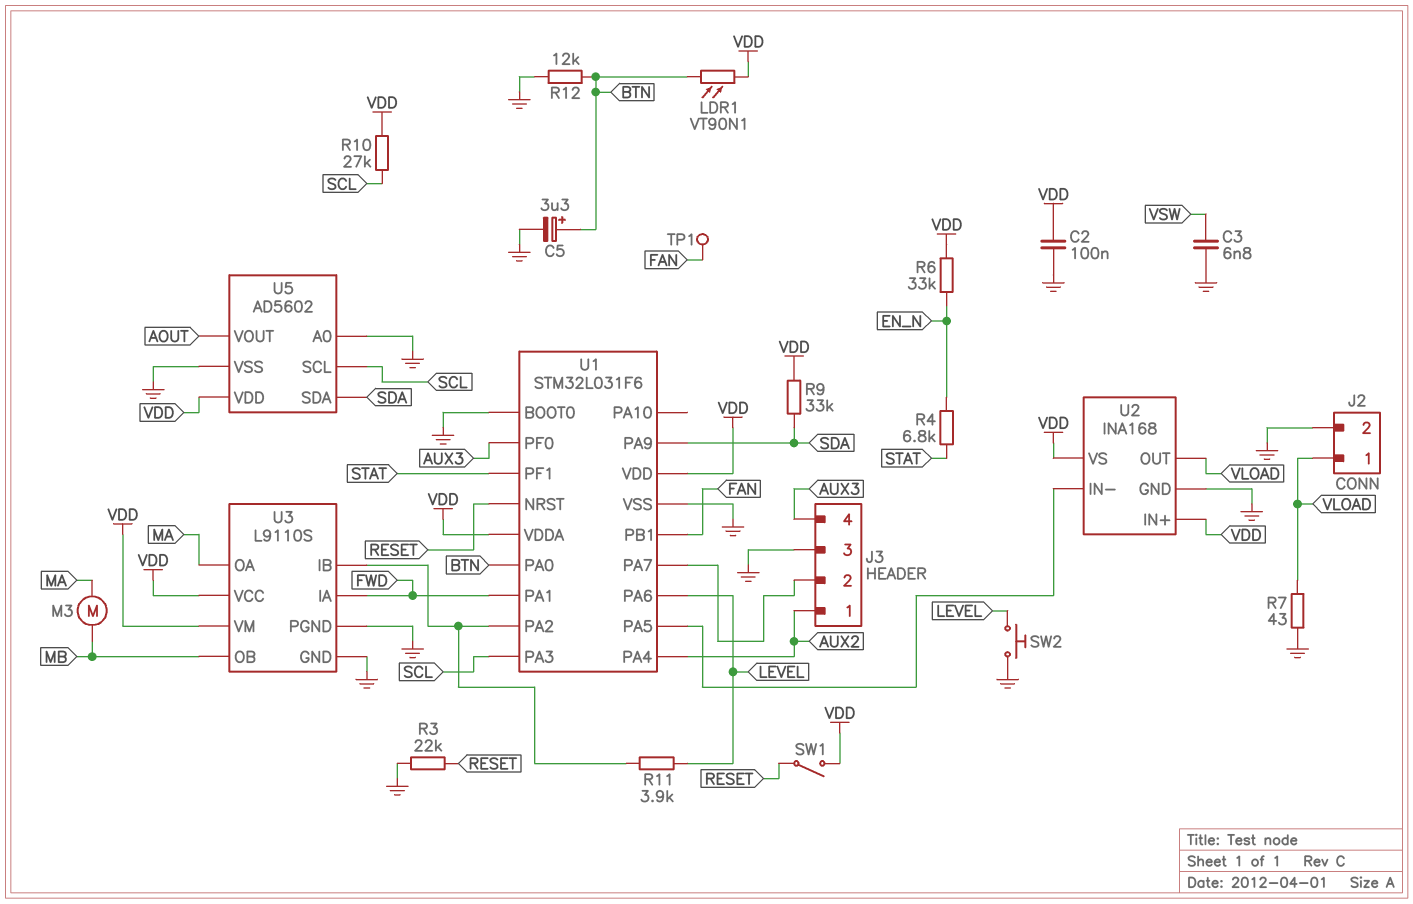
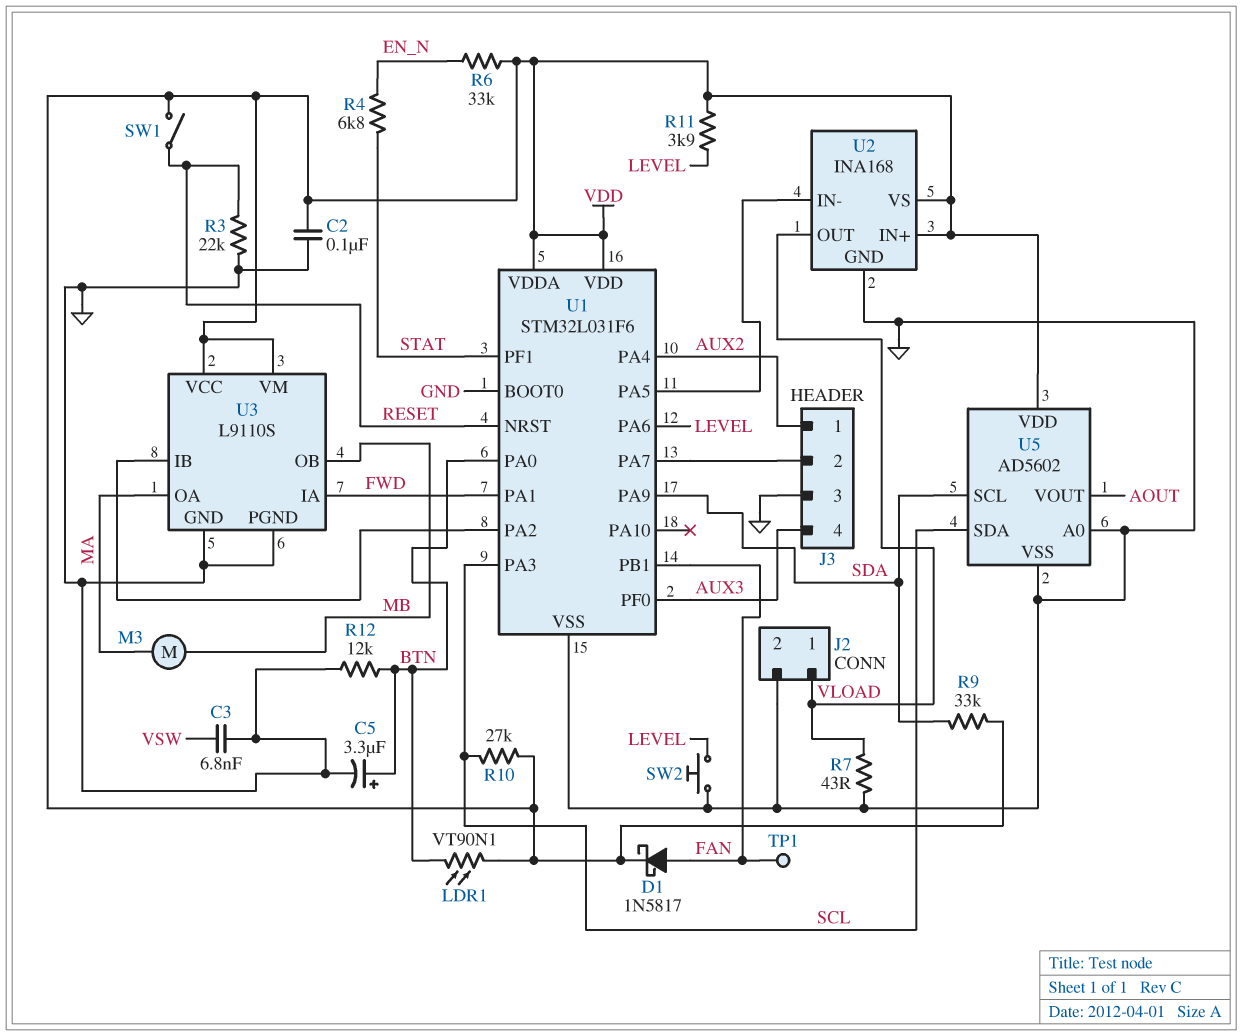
D1: none -> schottky 1N5817 (A FAN, K VDD)
R11: 3.9k (LEVEL, U1/PA2) -> 3.9k (LEVEL, VDD)
U5 pin SCL: SCL -> SDA
U5 pin SDA: SDA -> SCL

